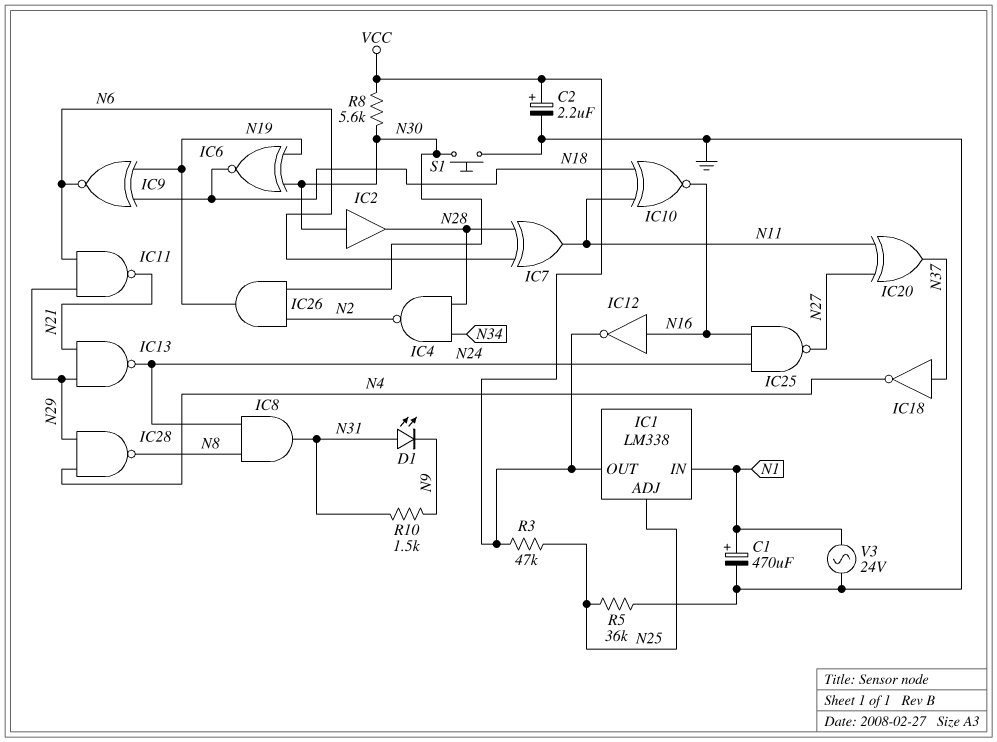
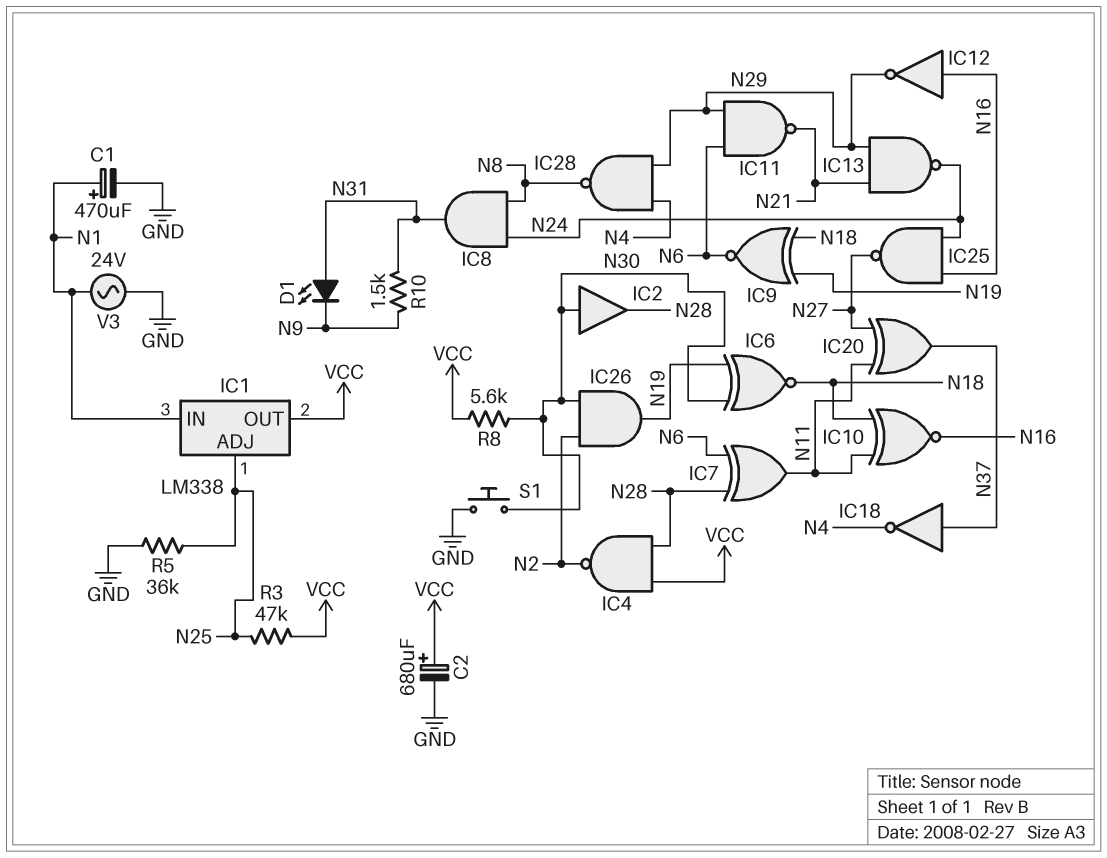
C2: 2.2uF (plus VCC, minus GND) -> 680uF (plus VCC, minus GND)
IC4: NAND (in N28, in N34, out N2) -> NAND (in N28, in VCC, out N2)
IC12: NOT (in N16, out VCC) -> NOT (in N16, out N29)

